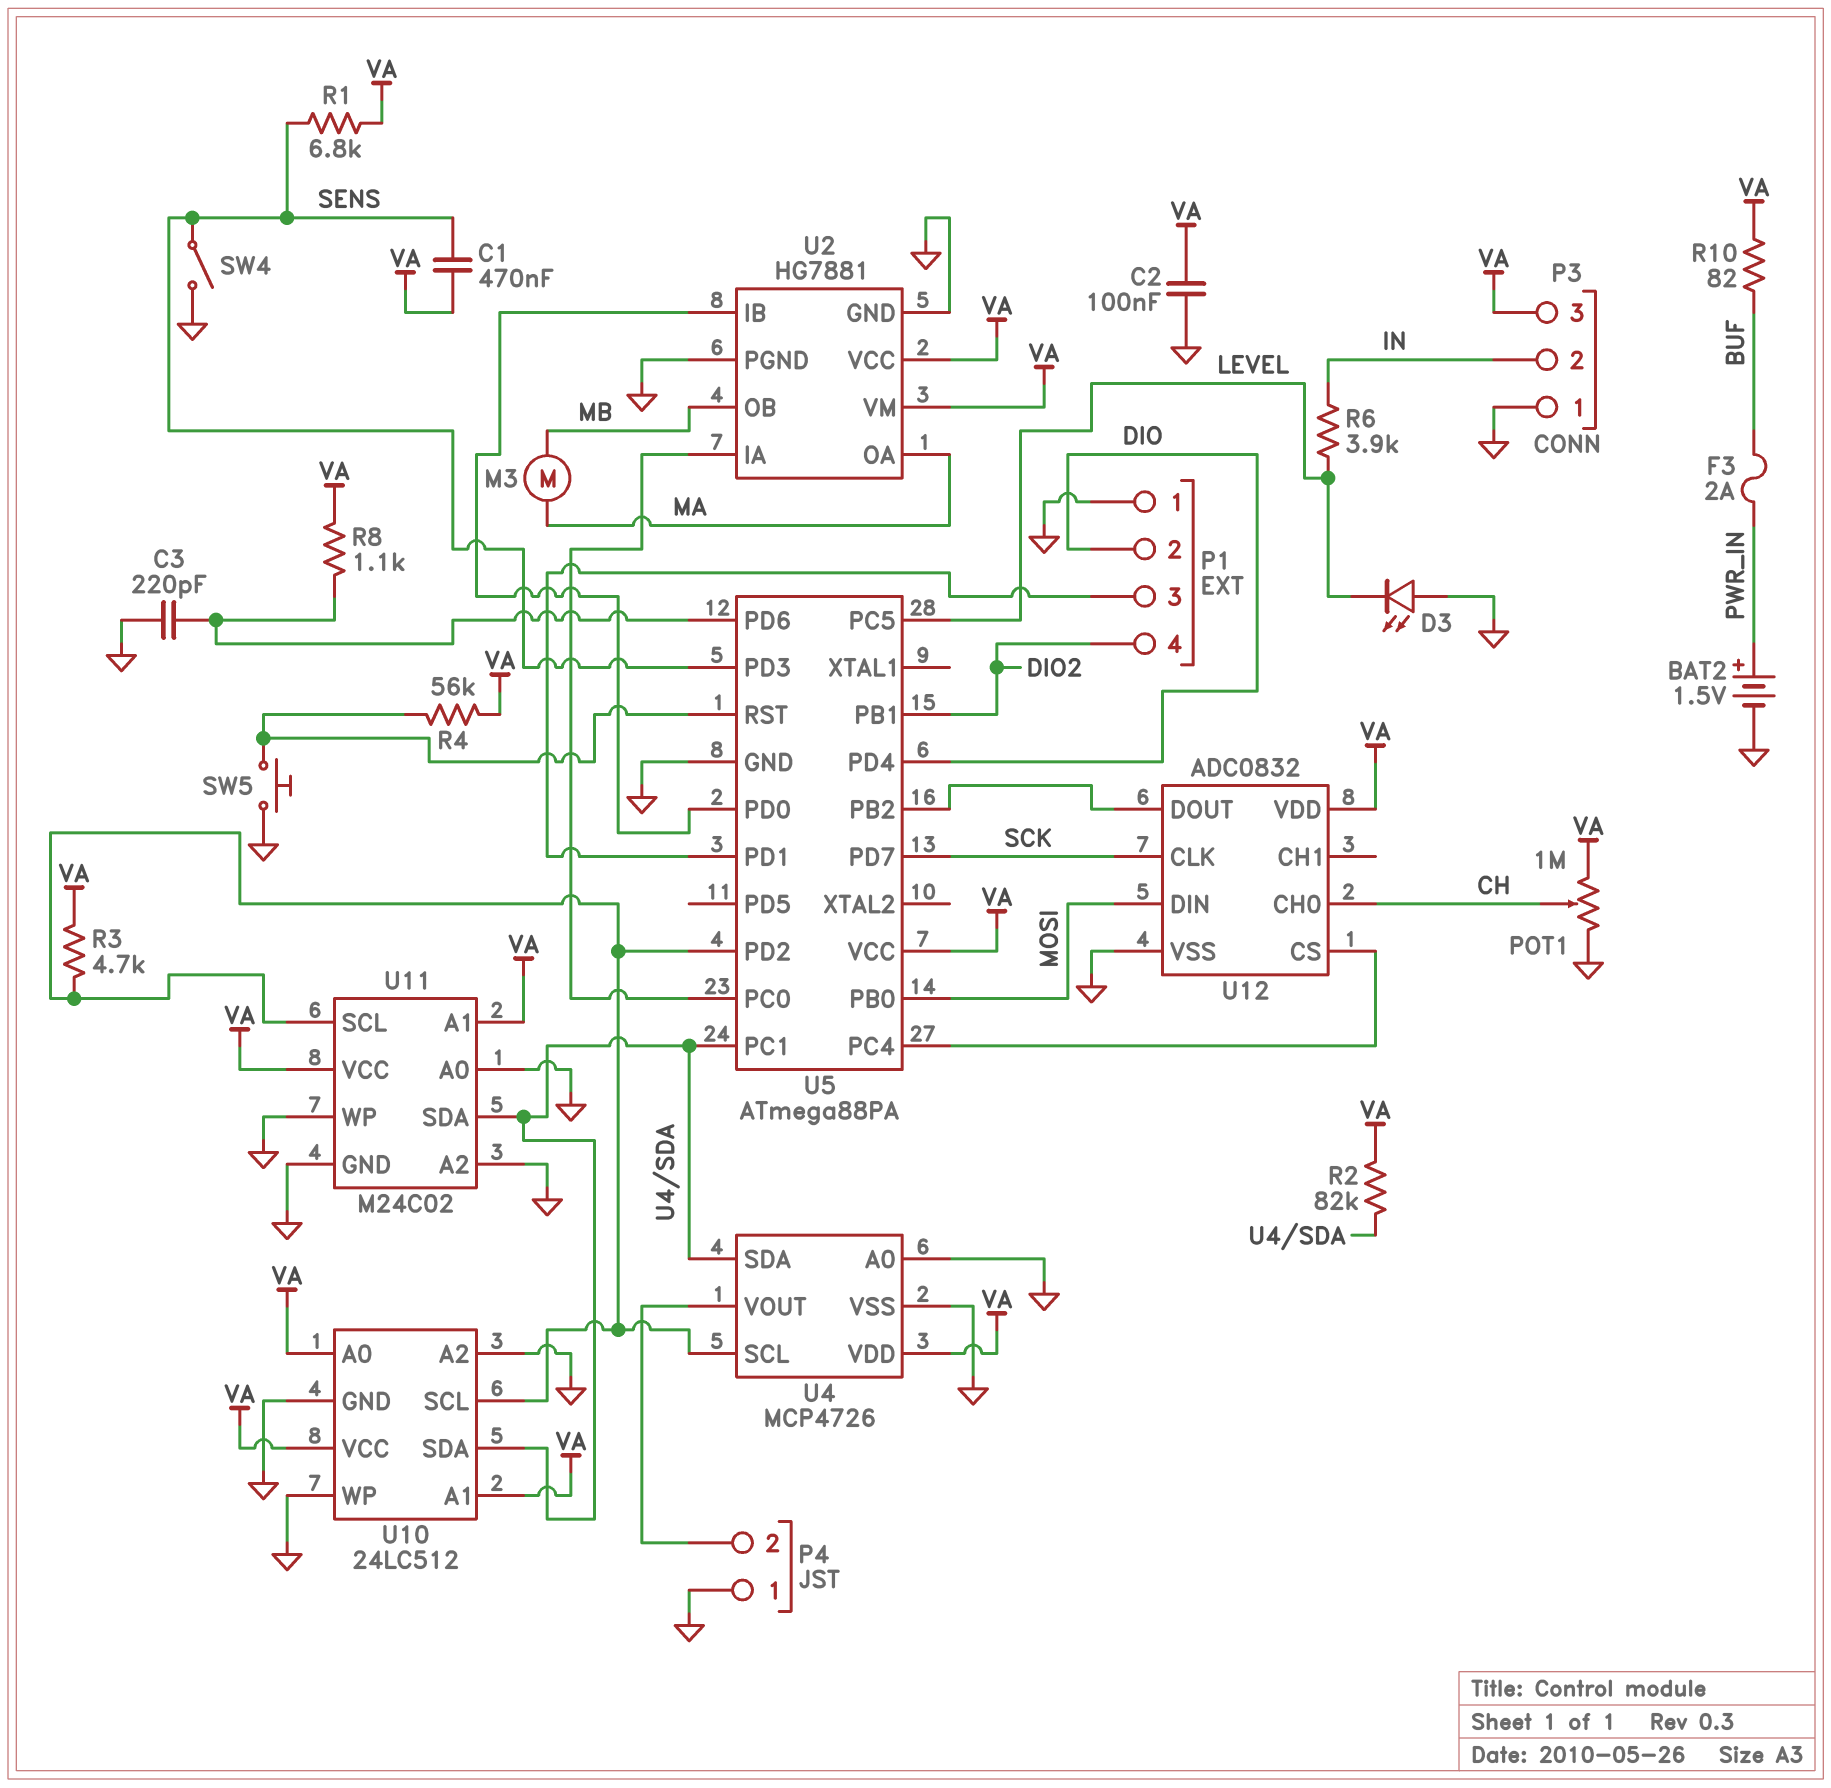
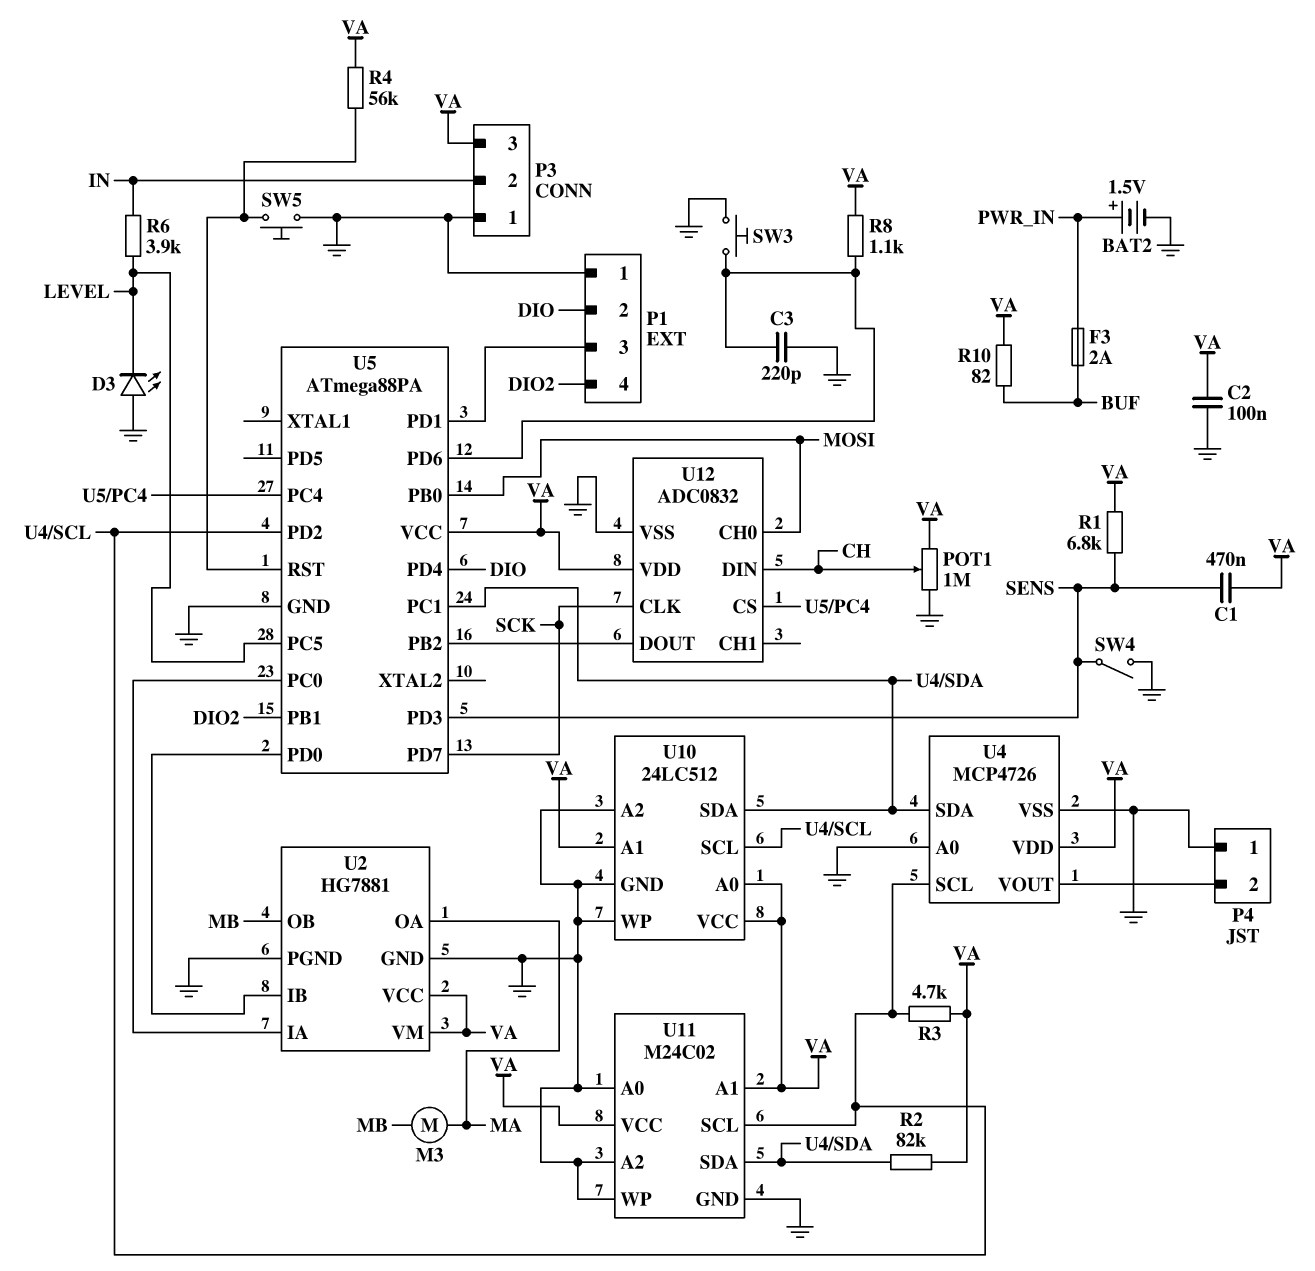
SW3: none -> button (GND, U5/PD6)
U12 pin CH0: CH -> MOSI
U12 pin DIN: MOSI -> CH

